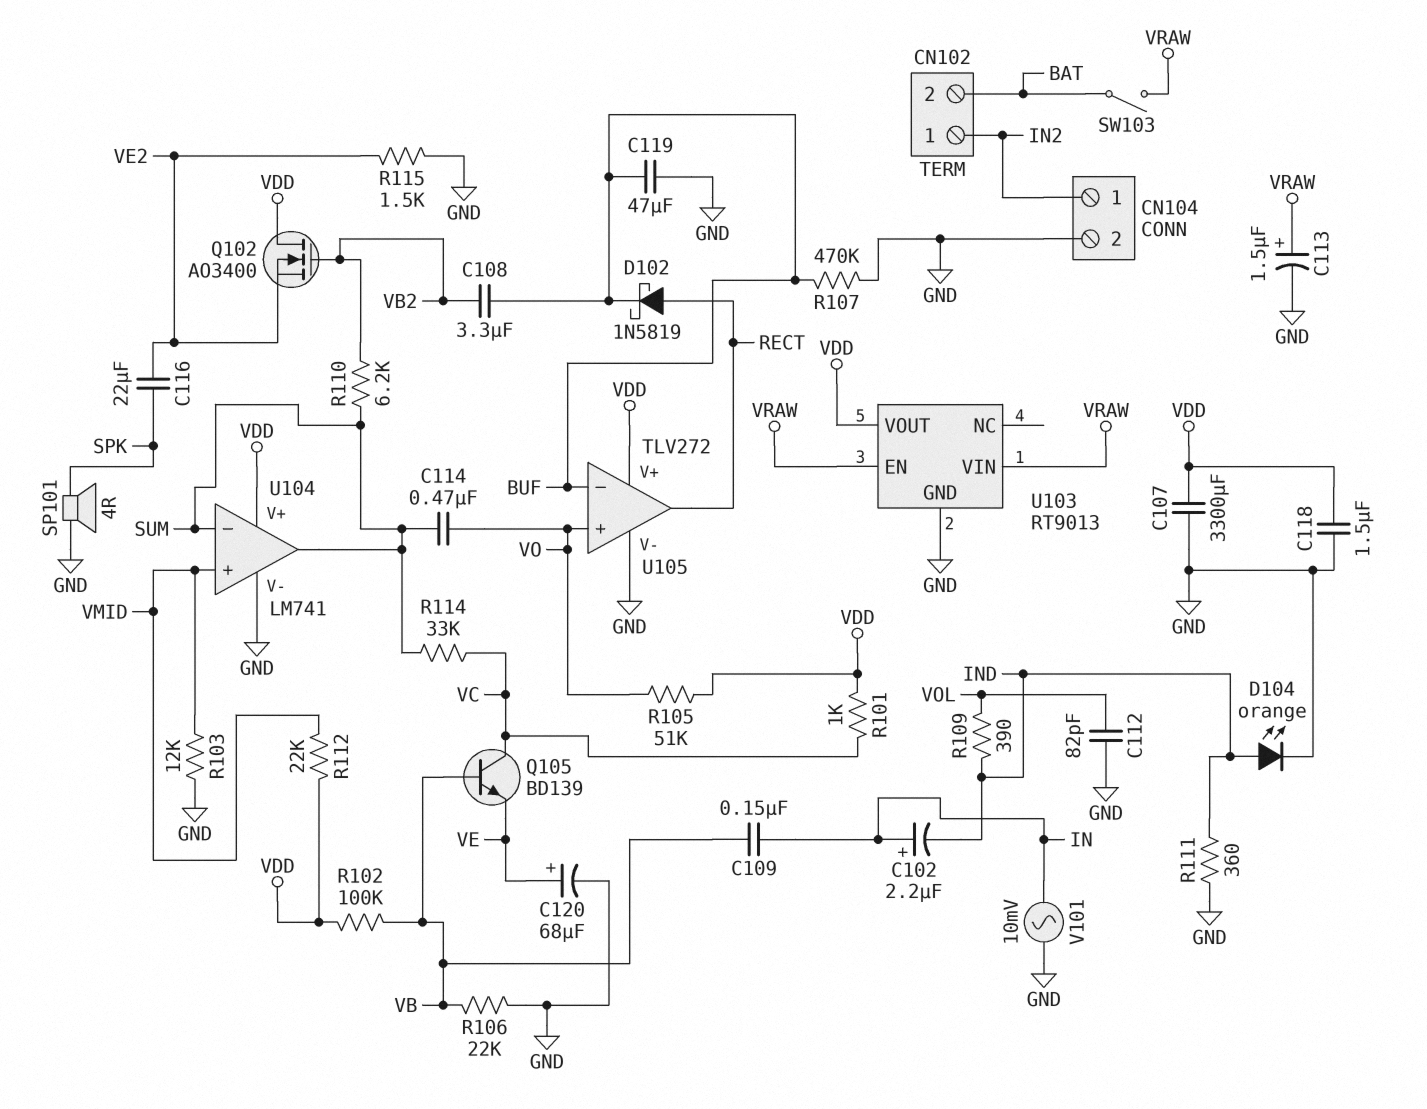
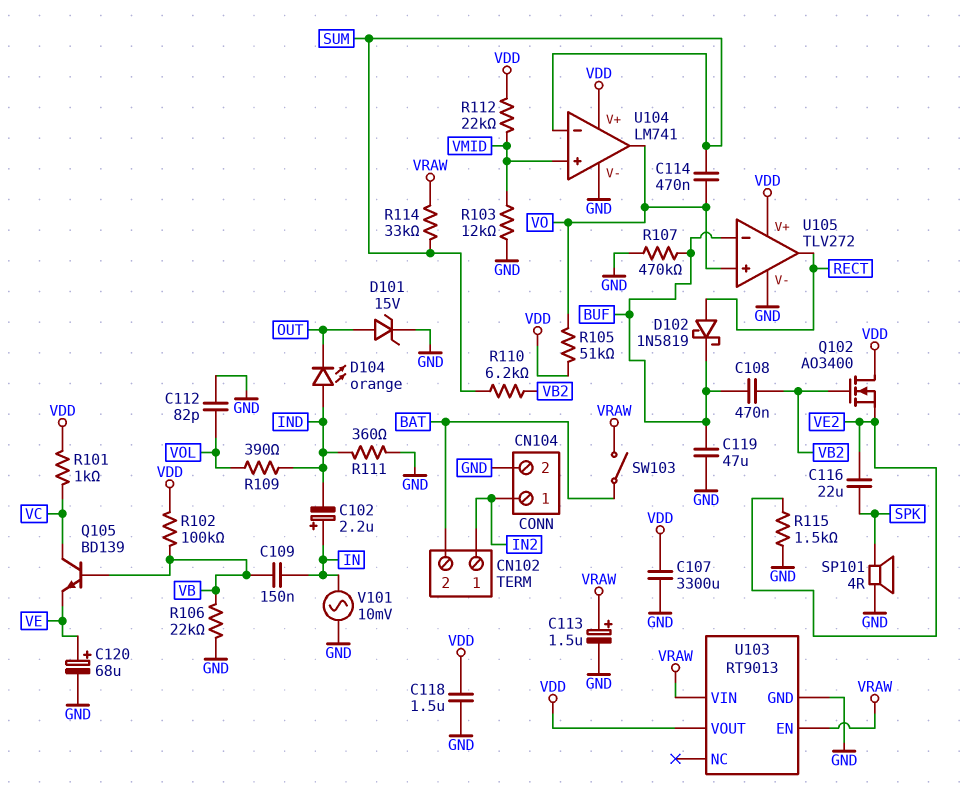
C108: 3.3uF (BUF, VB2) -> 470nF (BUF, VB2)
D101: none -> zener 15V (A OUT, K GND)
D104: LED orange (A IND, K GND) -> LED orange (A IND, K OUT)
R114: 33k (SUM, VC) -> 33k (SUM, VRAW)
U104 pin out: SUM -> VO

